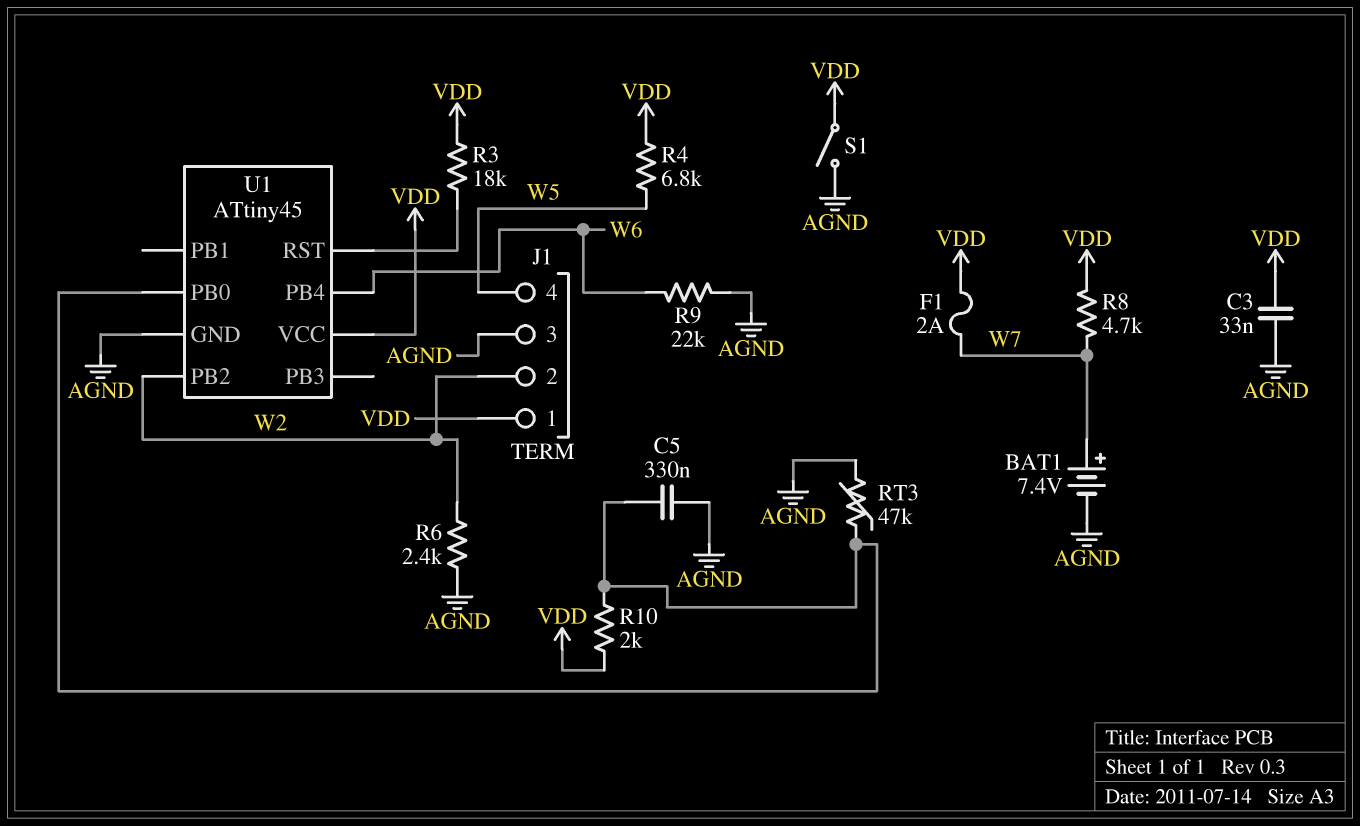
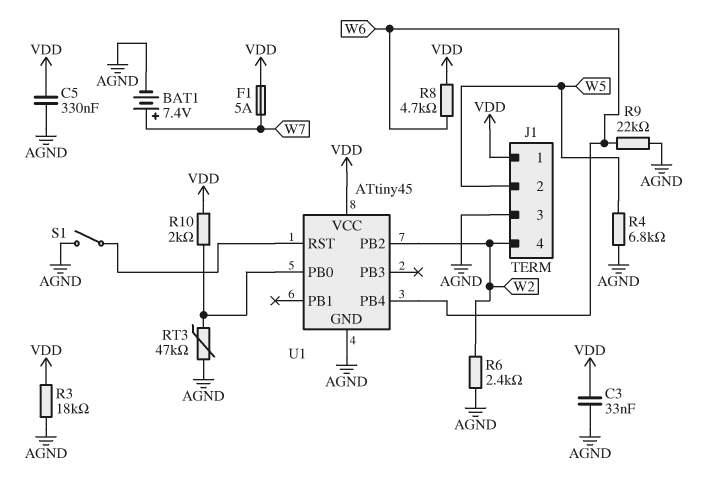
C5: 330nF (AGND, U1/PB0) -> 330nF (AGND, VDD)
F1: 2A (VDD, W7) -> 5A (VDD, W7)
J1 pin 2: W2 -> W5
J1 pin 4: W5 -> W2
R3: 18k (U1/RST, VDD) -> 18k (AGND, VDD)
R4: 6.8k (VDD, W5) -> 6.8k (AGND, W5)
R8: 4.7k (VDD, W7) -> 4.7k (VDD, W6)
S1: switch (AGND, VDD) -> switch (AGND, U1/RST)

